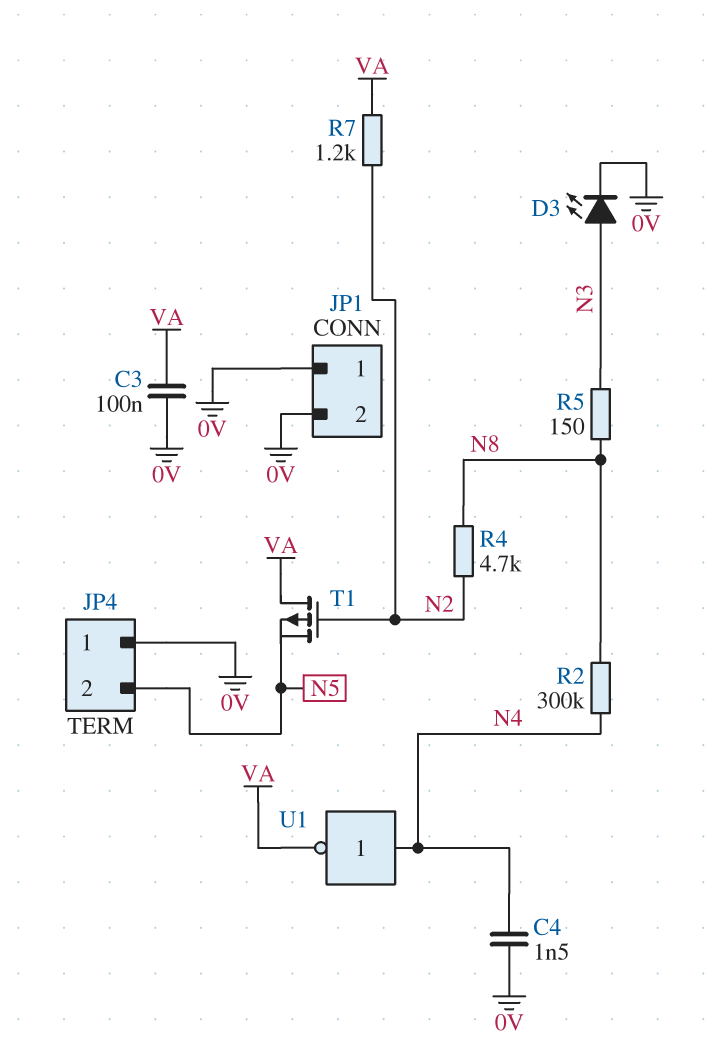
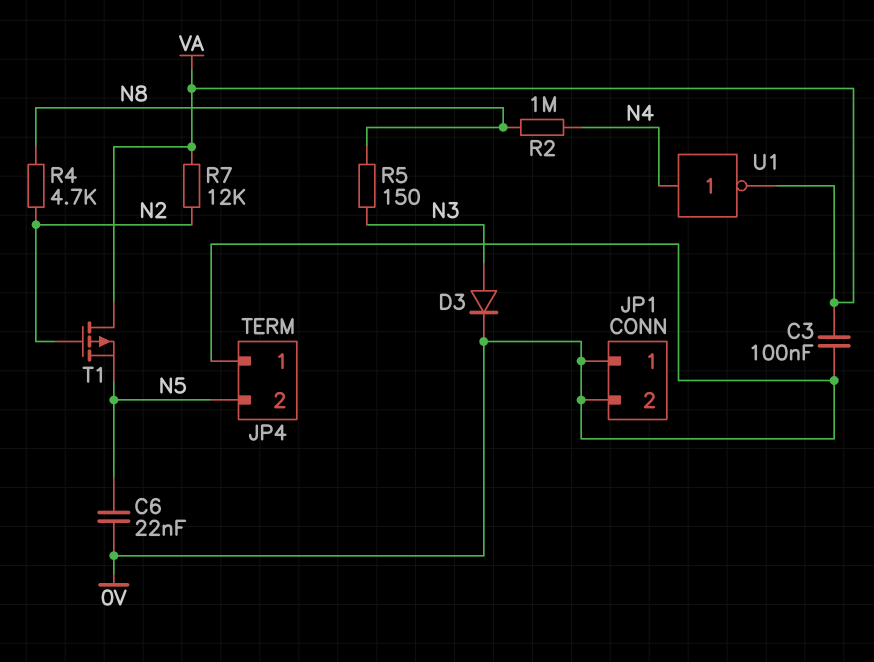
C4: 1.5nF (0V, N4) -> none
C6: none -> 22nF (0V, N5)
D3: LED (A N3, K 0V) -> diode (A N3, K 0V)
R2: 300k (N4, N8) -> 1M (N4, N8)
R7: 1.2k (N2, VA) -> 12k (N2, VA)

